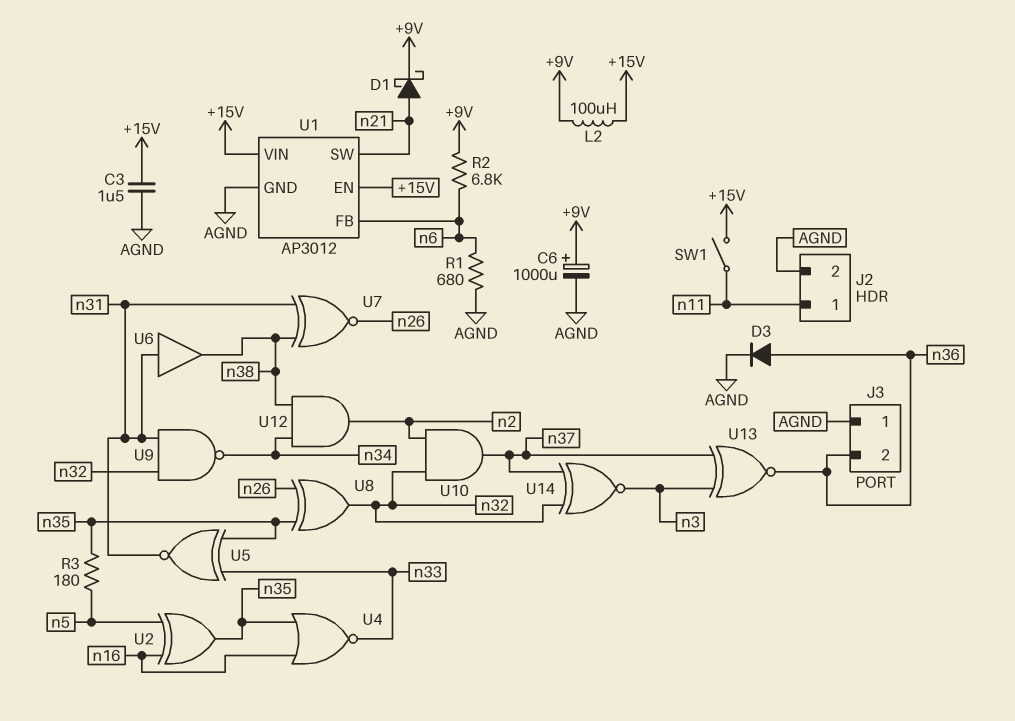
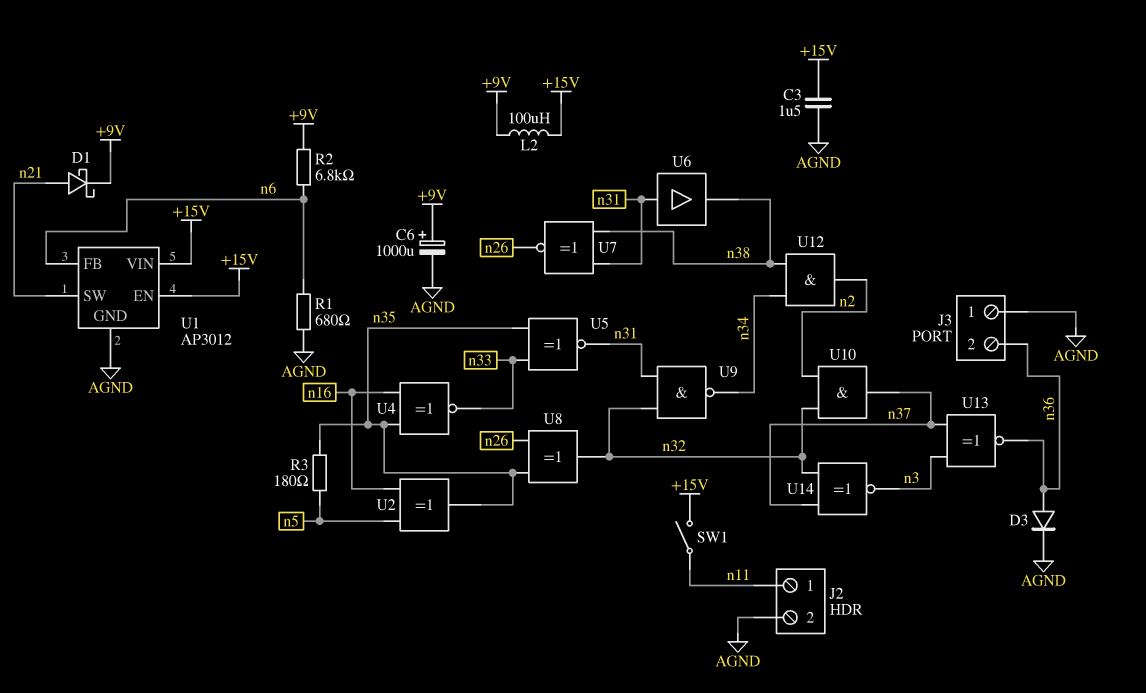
U4: NOR (in n16, in n35, out n33) -> XNOR (in n16, in n35, out n33)

